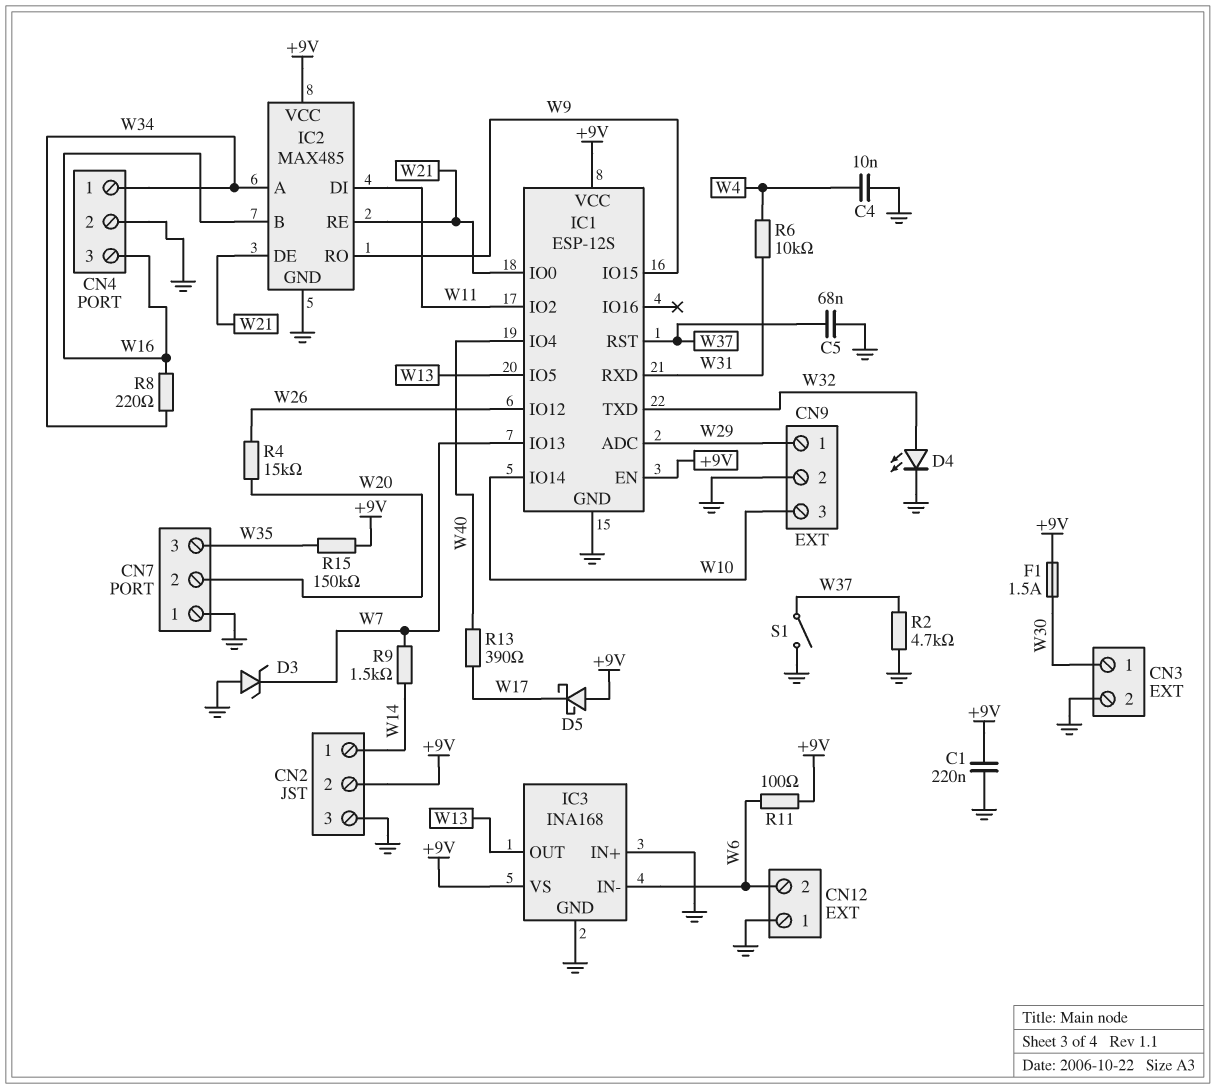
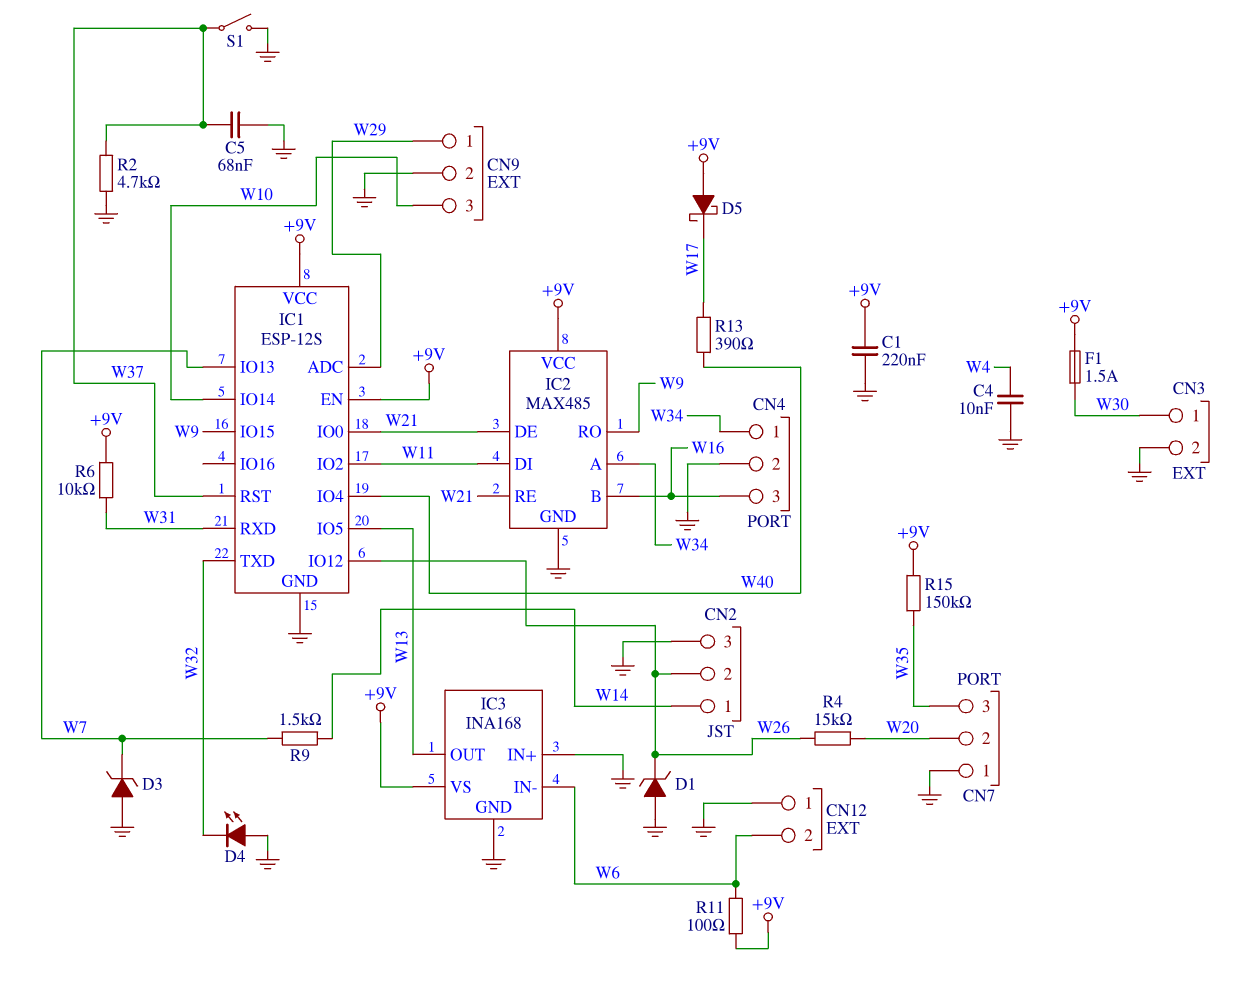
CN2 pin 2: +9V -> W26
D1: none -> zener (A GND, K W26)
D4: LED (A W32, K GND) -> LED (A GND, K W32)
R6: 10k (W4, W31) -> 10k (+9V, W31)
R8: 220 (W16, W34) -> none

